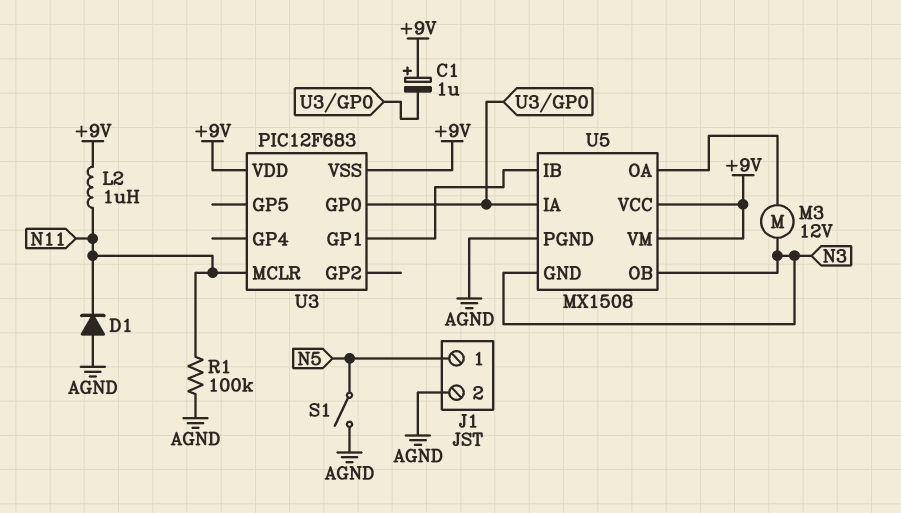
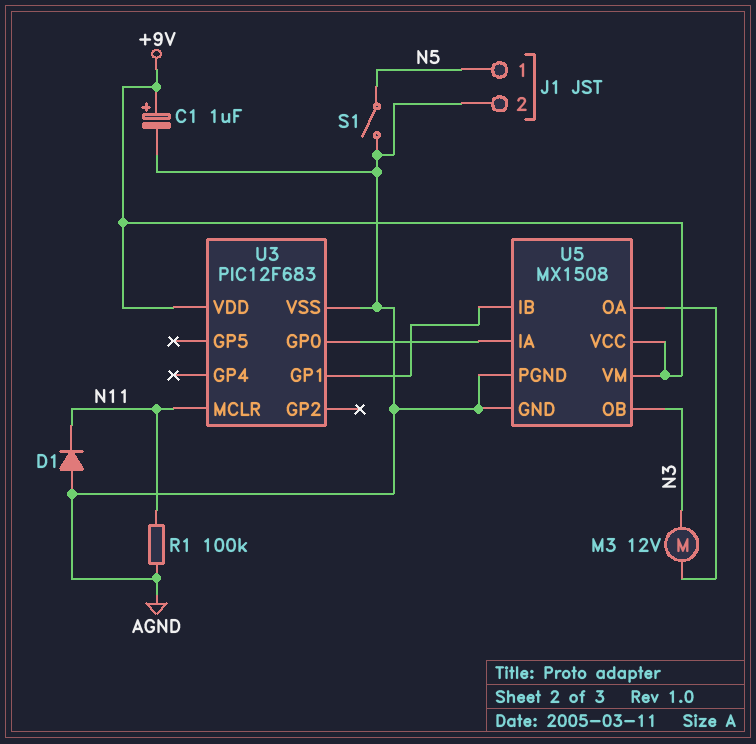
C1: 1uF (plus +9V, minus U3/GP0) -> 1uF (plus +9V, minus AGND)
L2: 1uH (+9V, N11) -> none
U3 pin VSS: +9V -> AGND
U5 pin GND: N3 -> AGND

